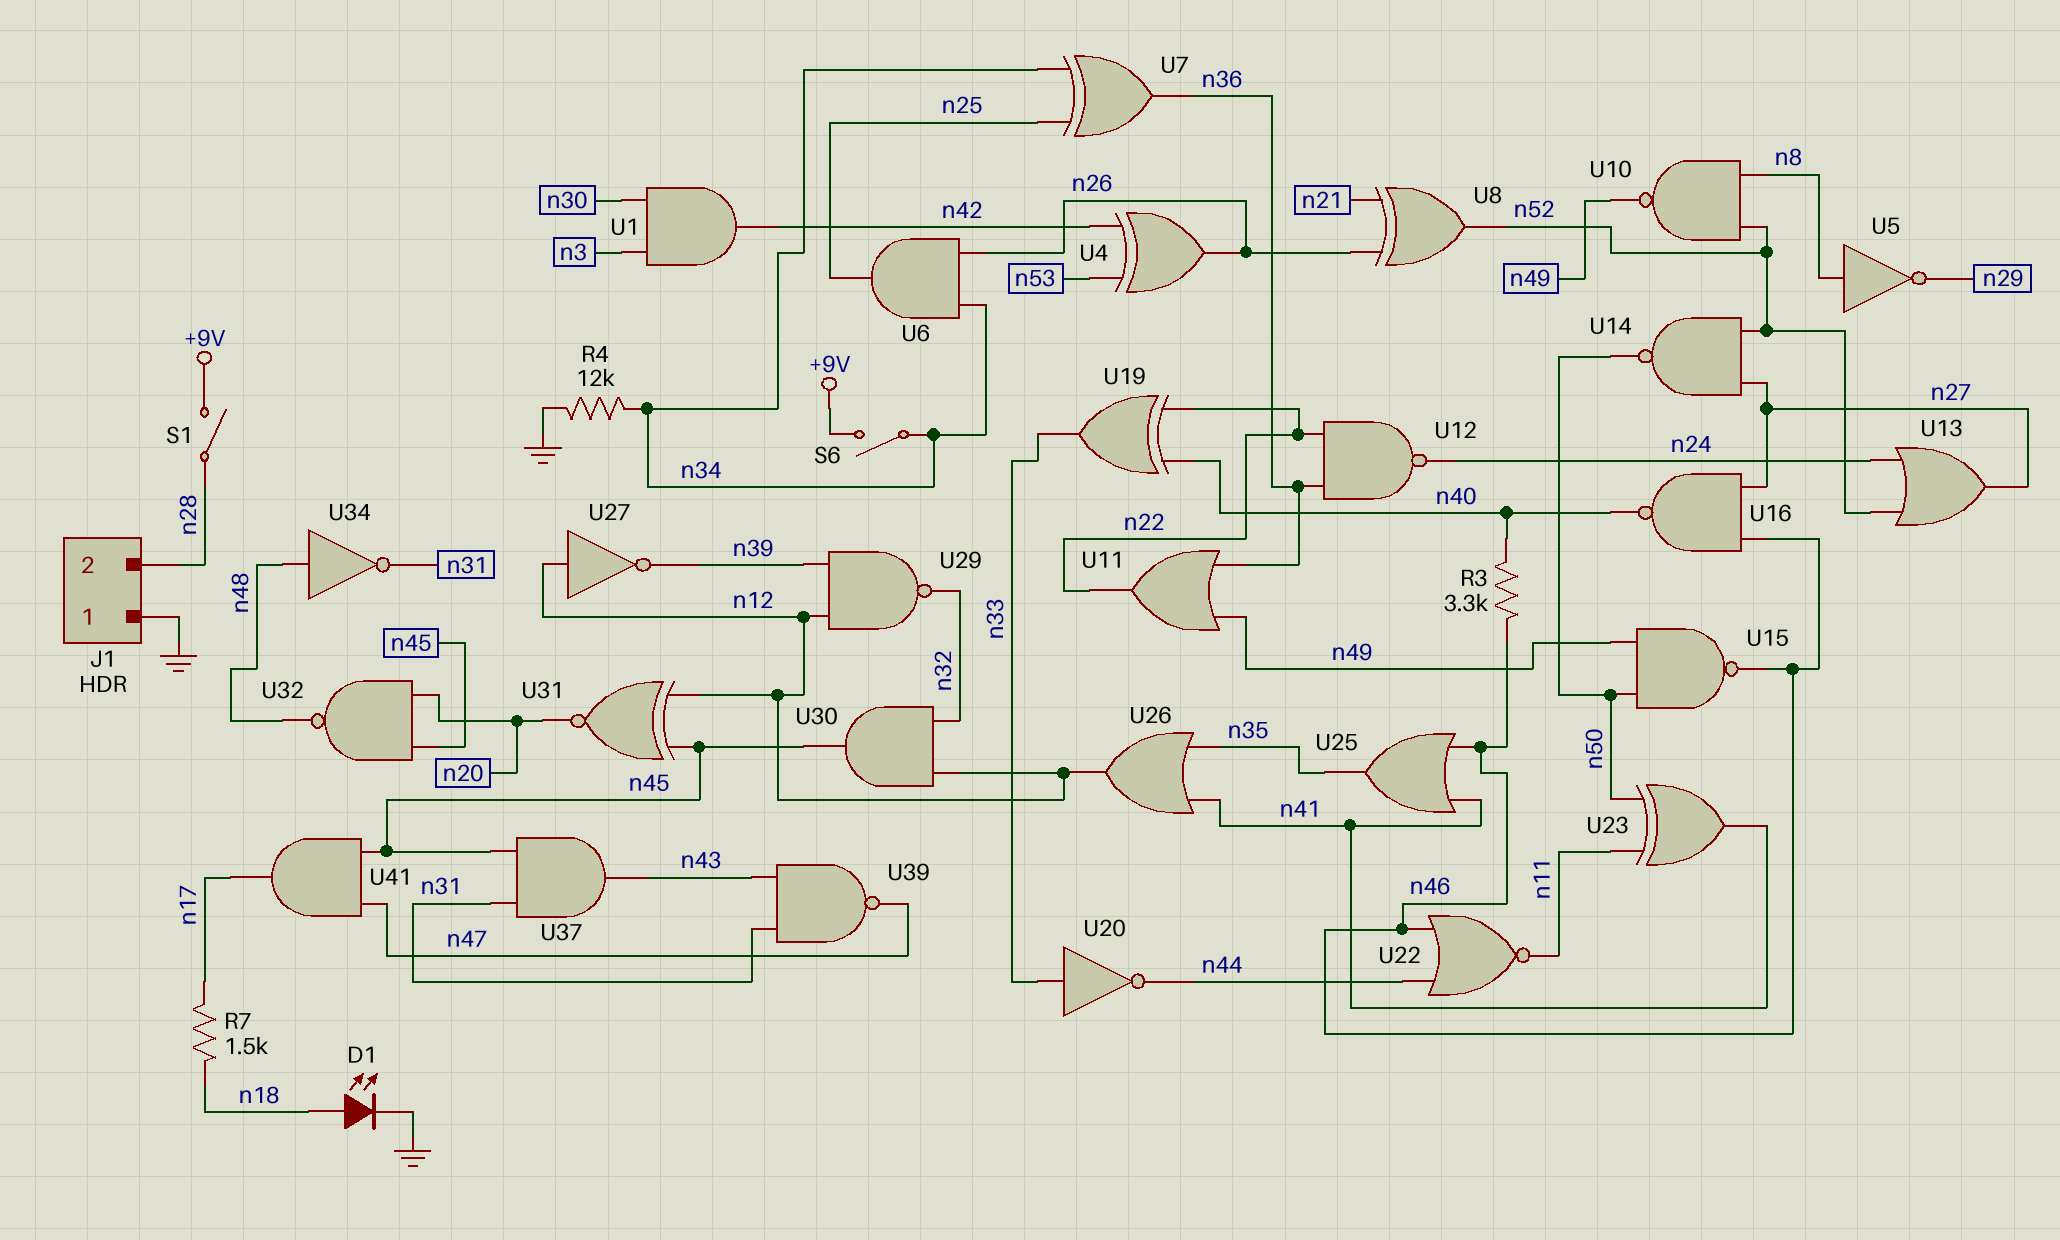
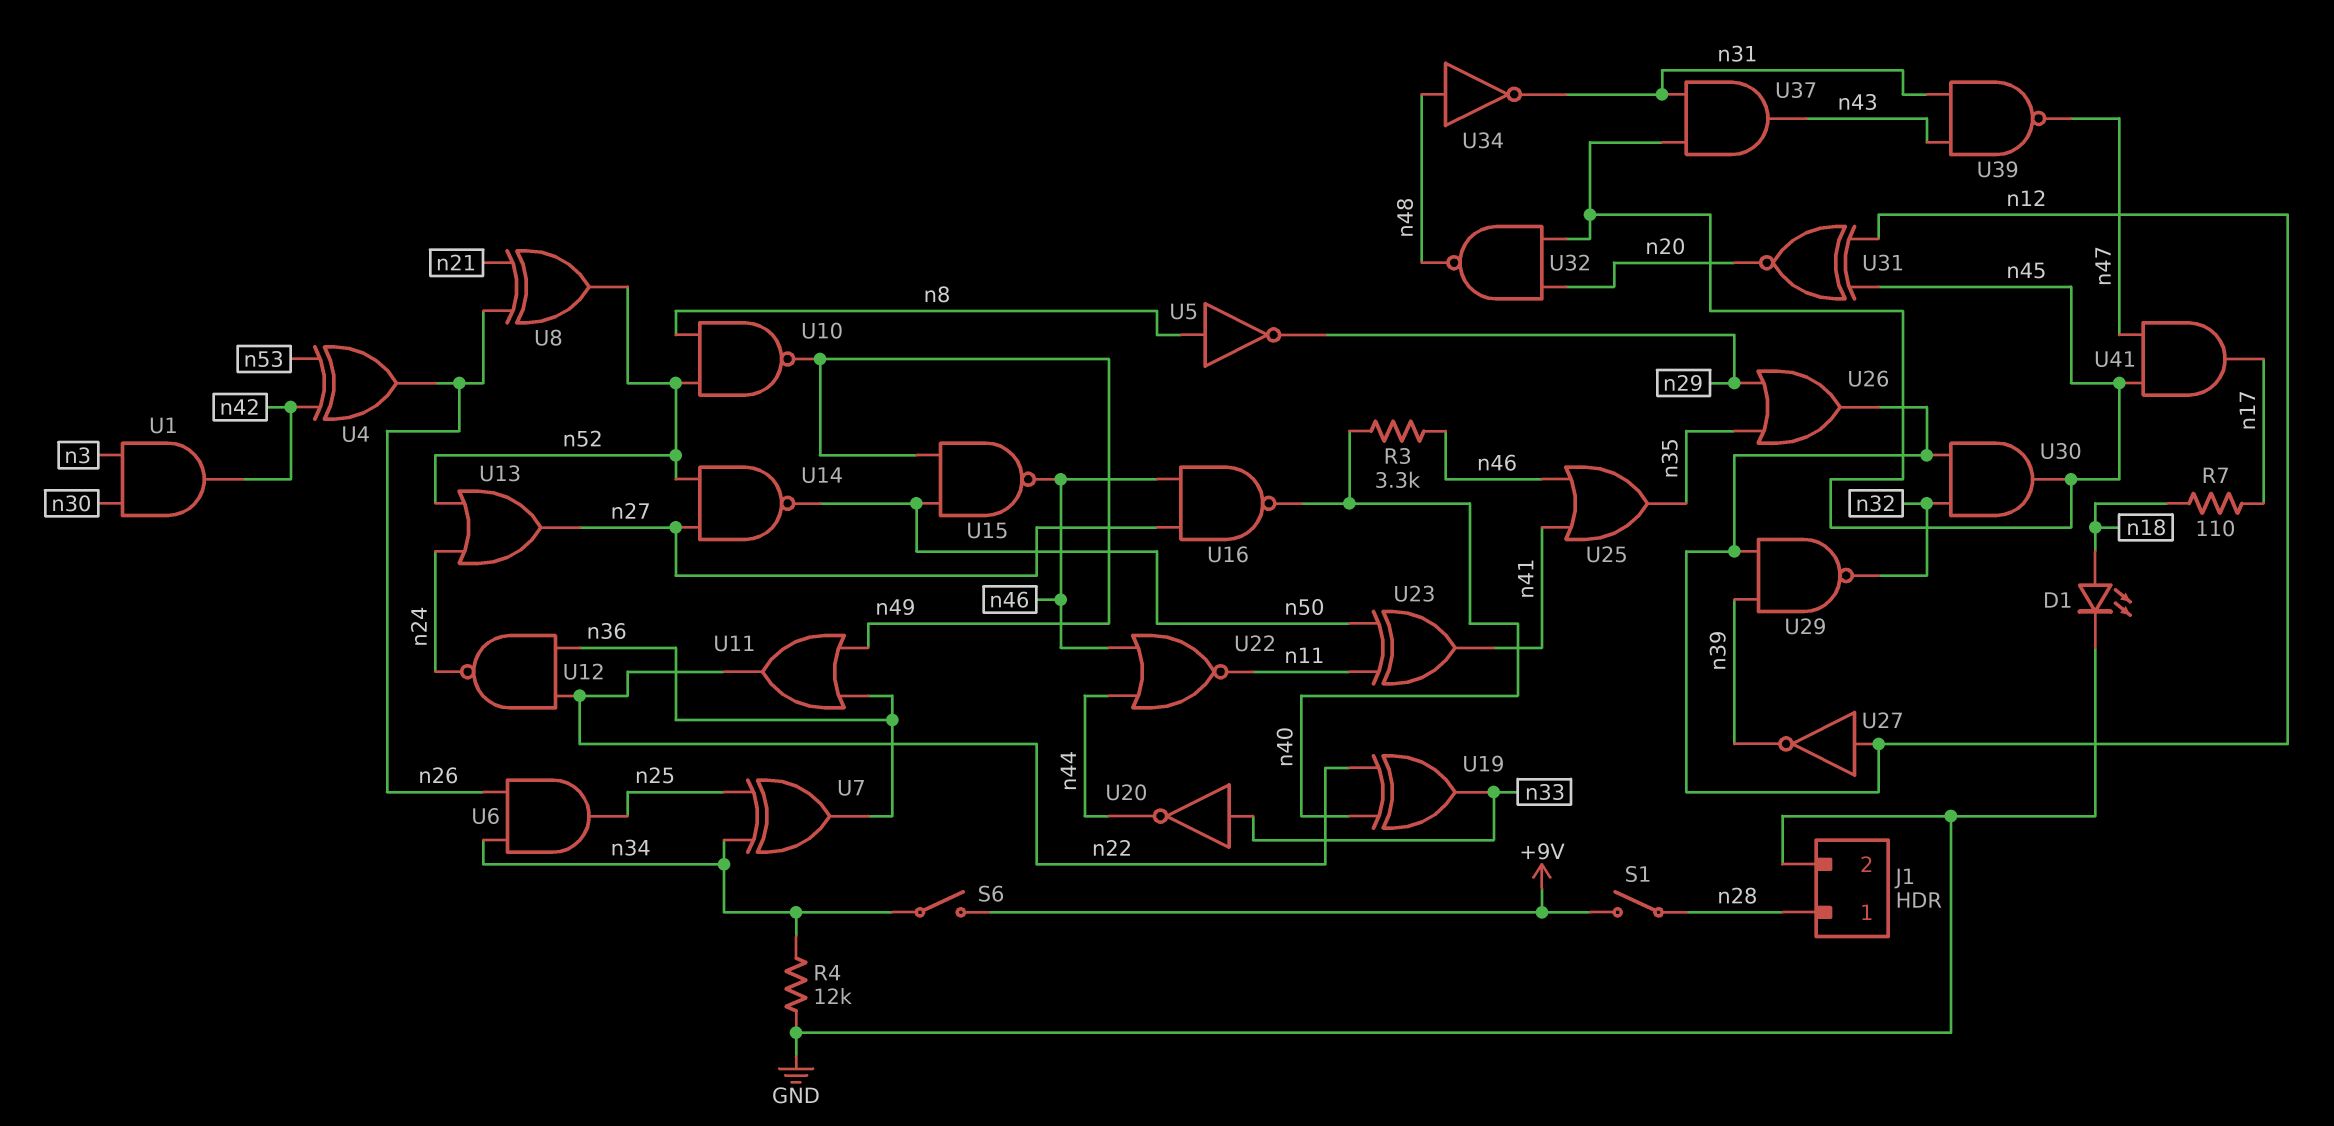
J1 pin 1: GND -> n28
J1 pin 2: n28 -> GND
R7: 1.5k (n17, n18) -> 110 (n17, n18)
U26: OR (in n35, in n41, out n12) -> OR (in n29, in n35, out n12)

